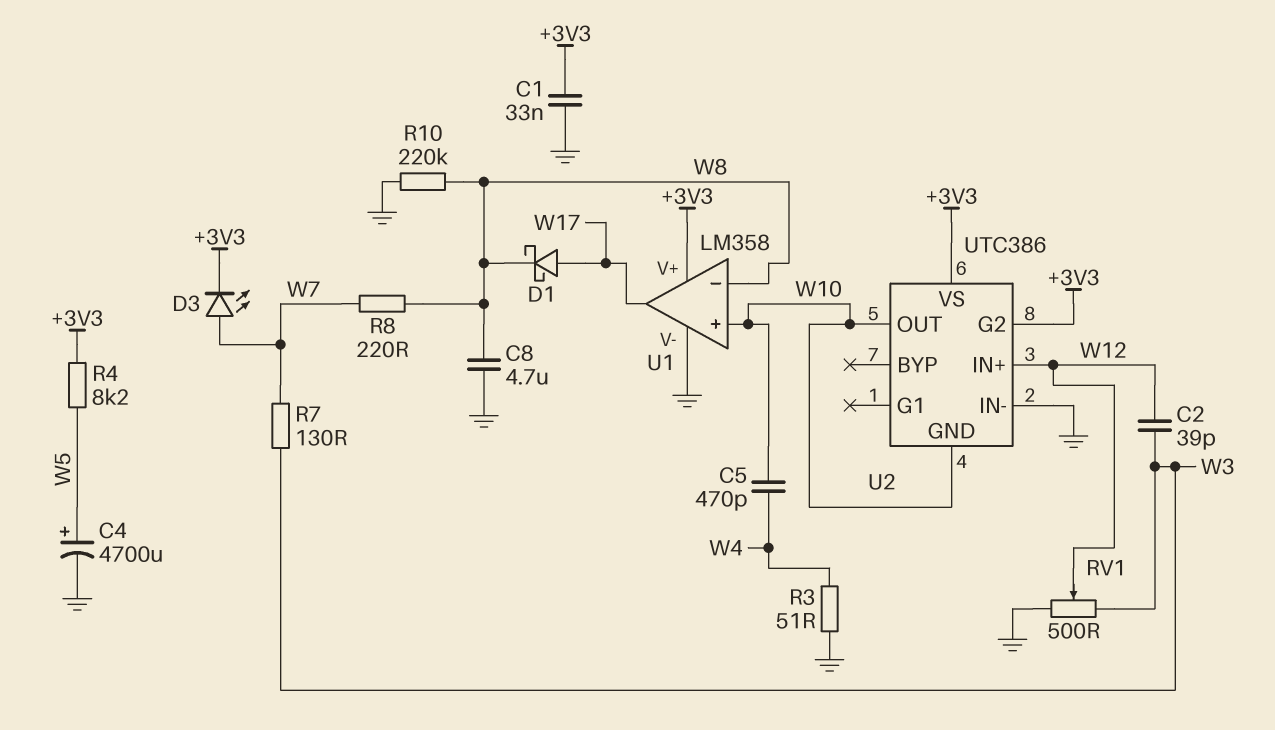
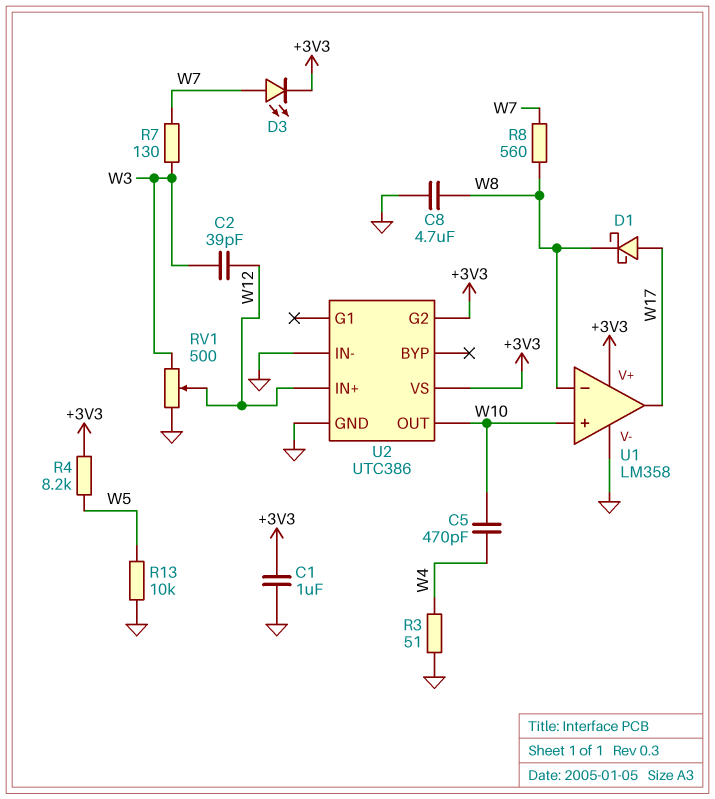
C1: 33nF (+3V3, GND) -> 1uF (+3V3, GND)
C4: 4700uF (plus W5, minus GND) -> none
R8: 220 (W7, W8) -> 560 (W7, W8)
R10: 220k (GND, W8) -> none
R13: none -> 10k (GND, W5)
U2 pin GND: W10 -> GND

